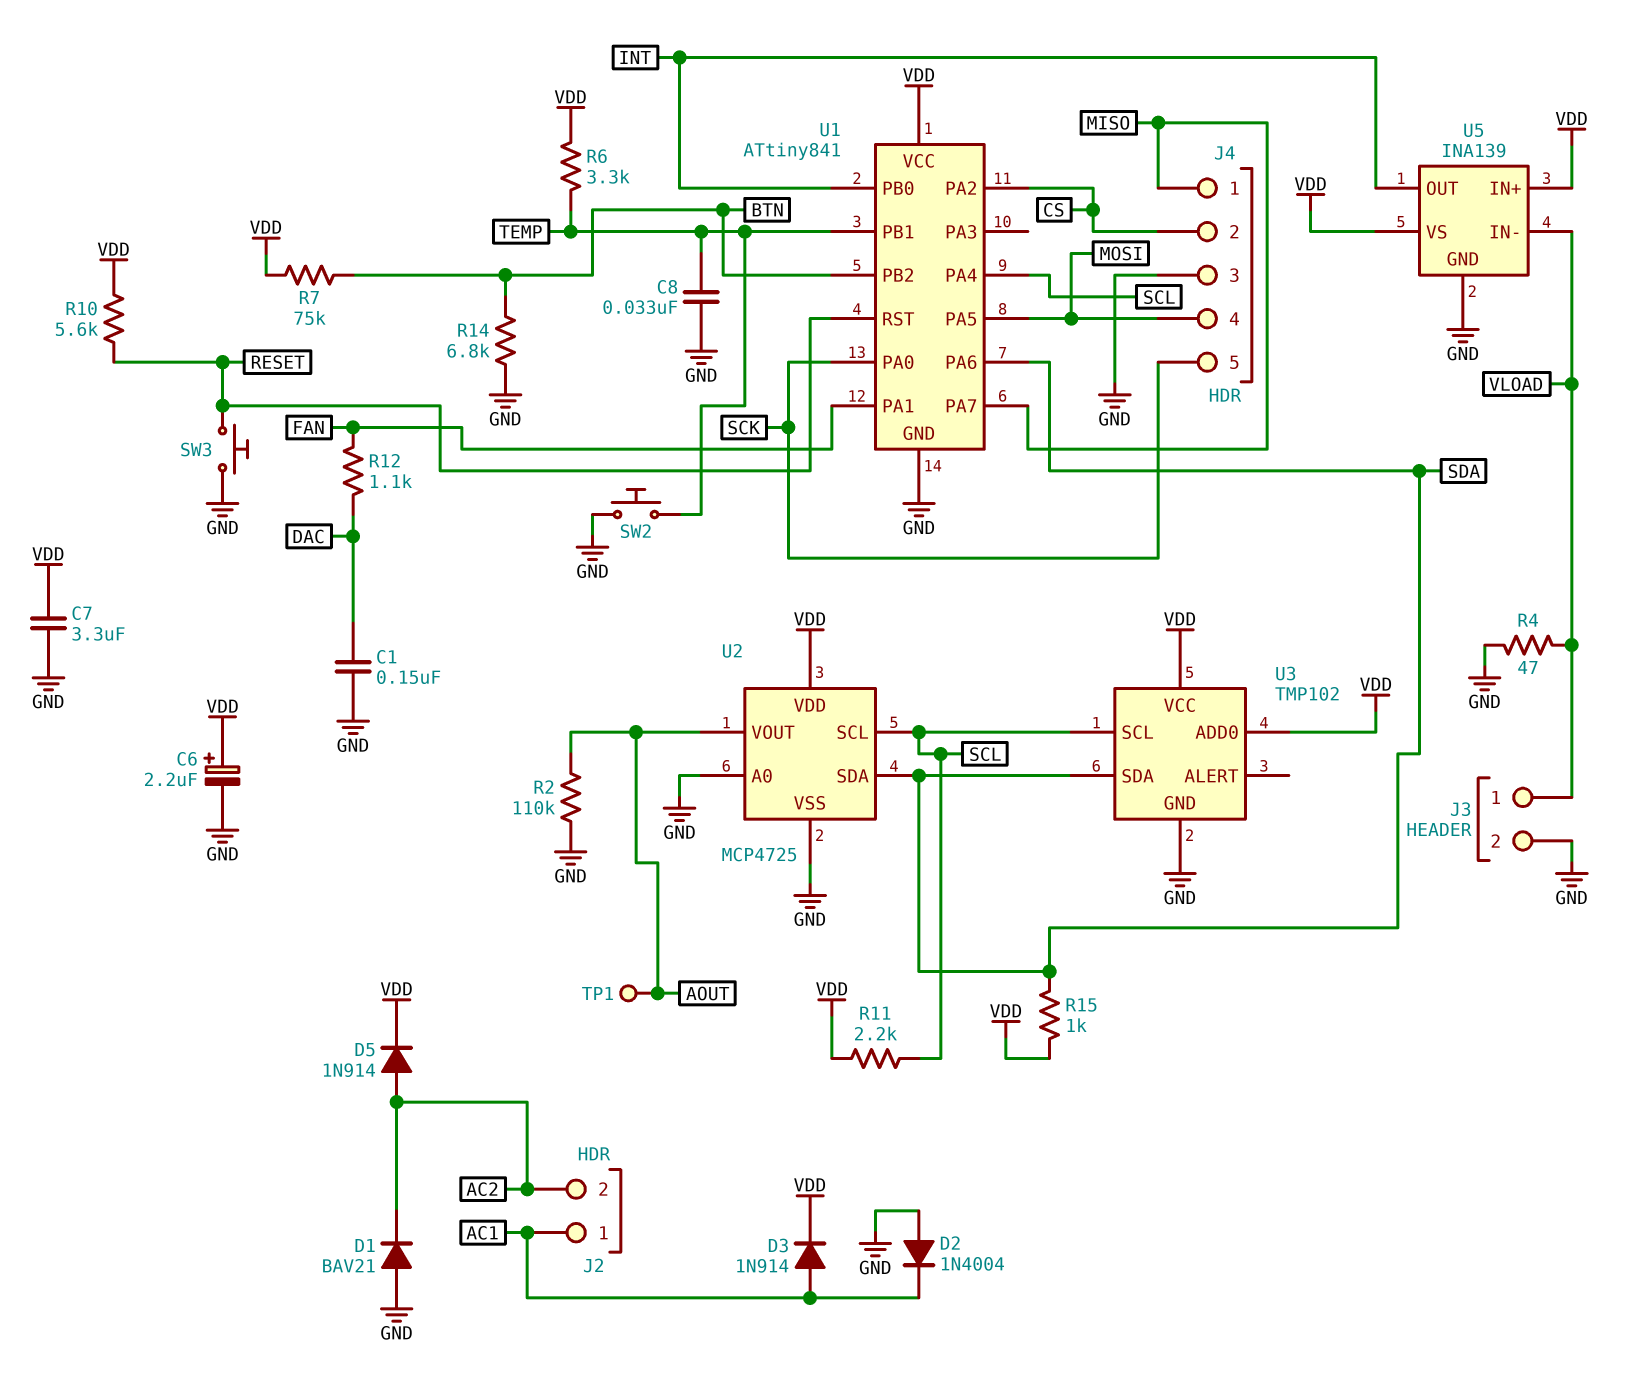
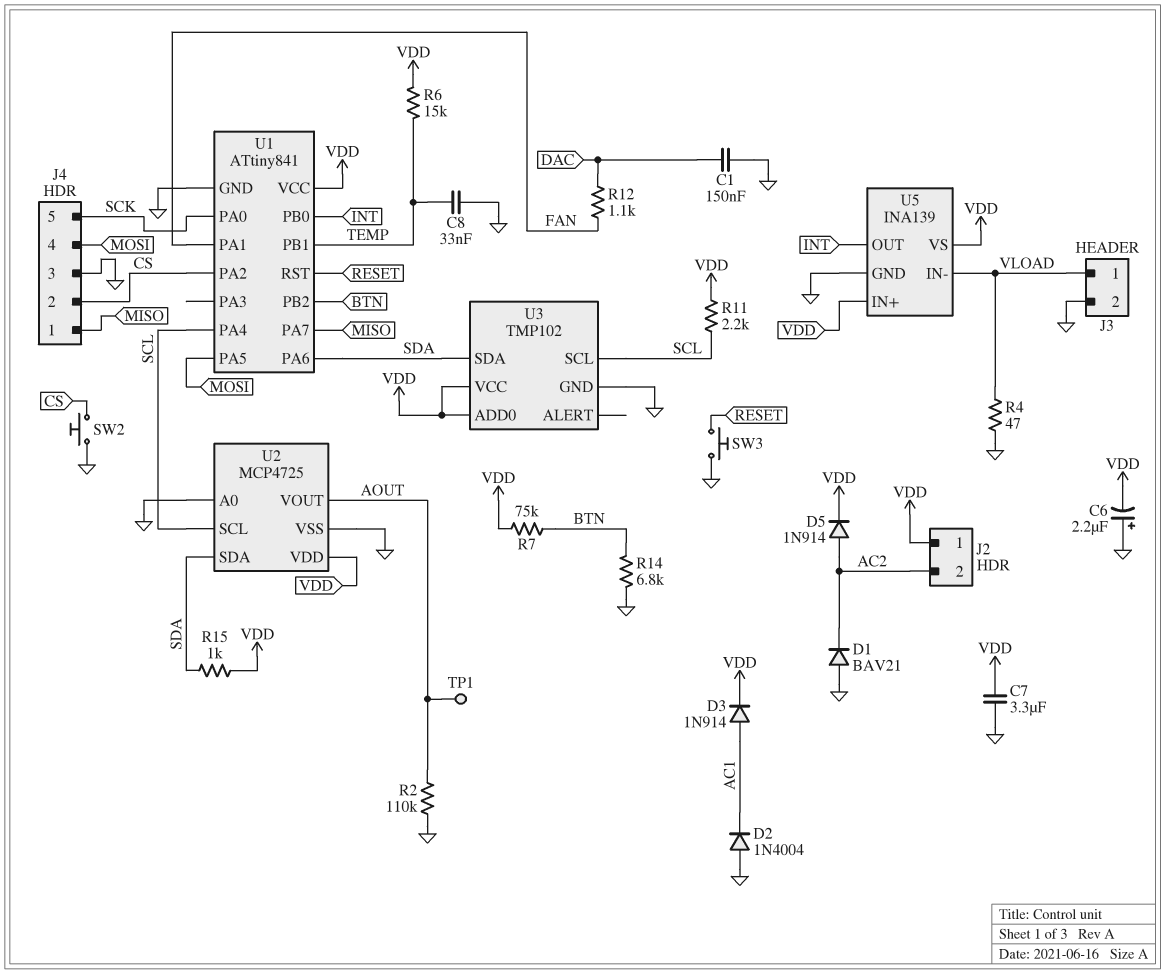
C6: 2.2uF (plus VDD, minus GND) -> 2.2uF (plus GND, minus VDD)
J2 pin 1: AC1 -> VDD
R6: 3.3k (TEMP, VDD) -> 15k (TEMP, VDD)
R10: 5.6k (RESET, VDD) -> none
SW2: button (GND, TEMP) -> button (CS, GND)

